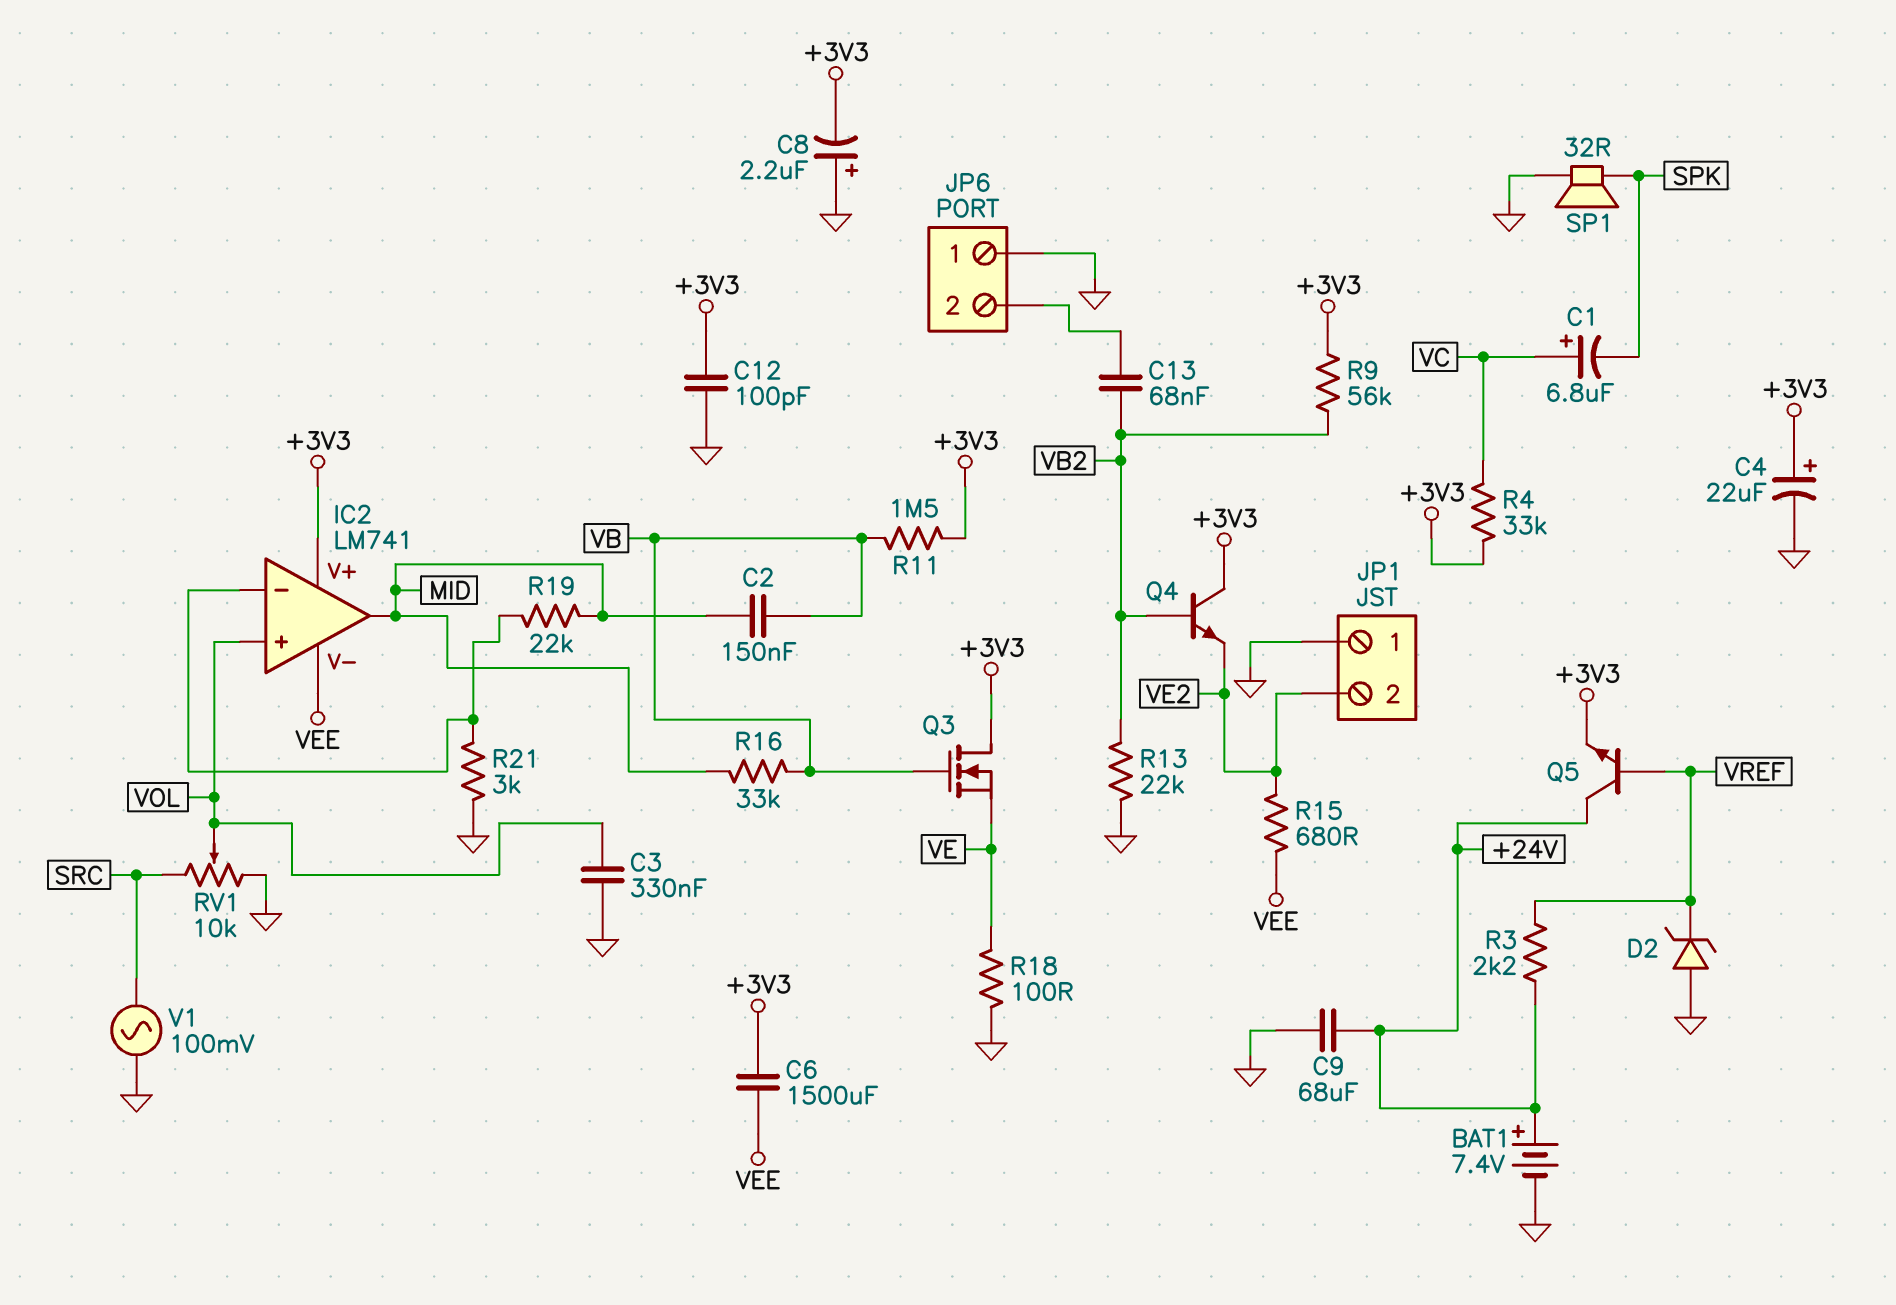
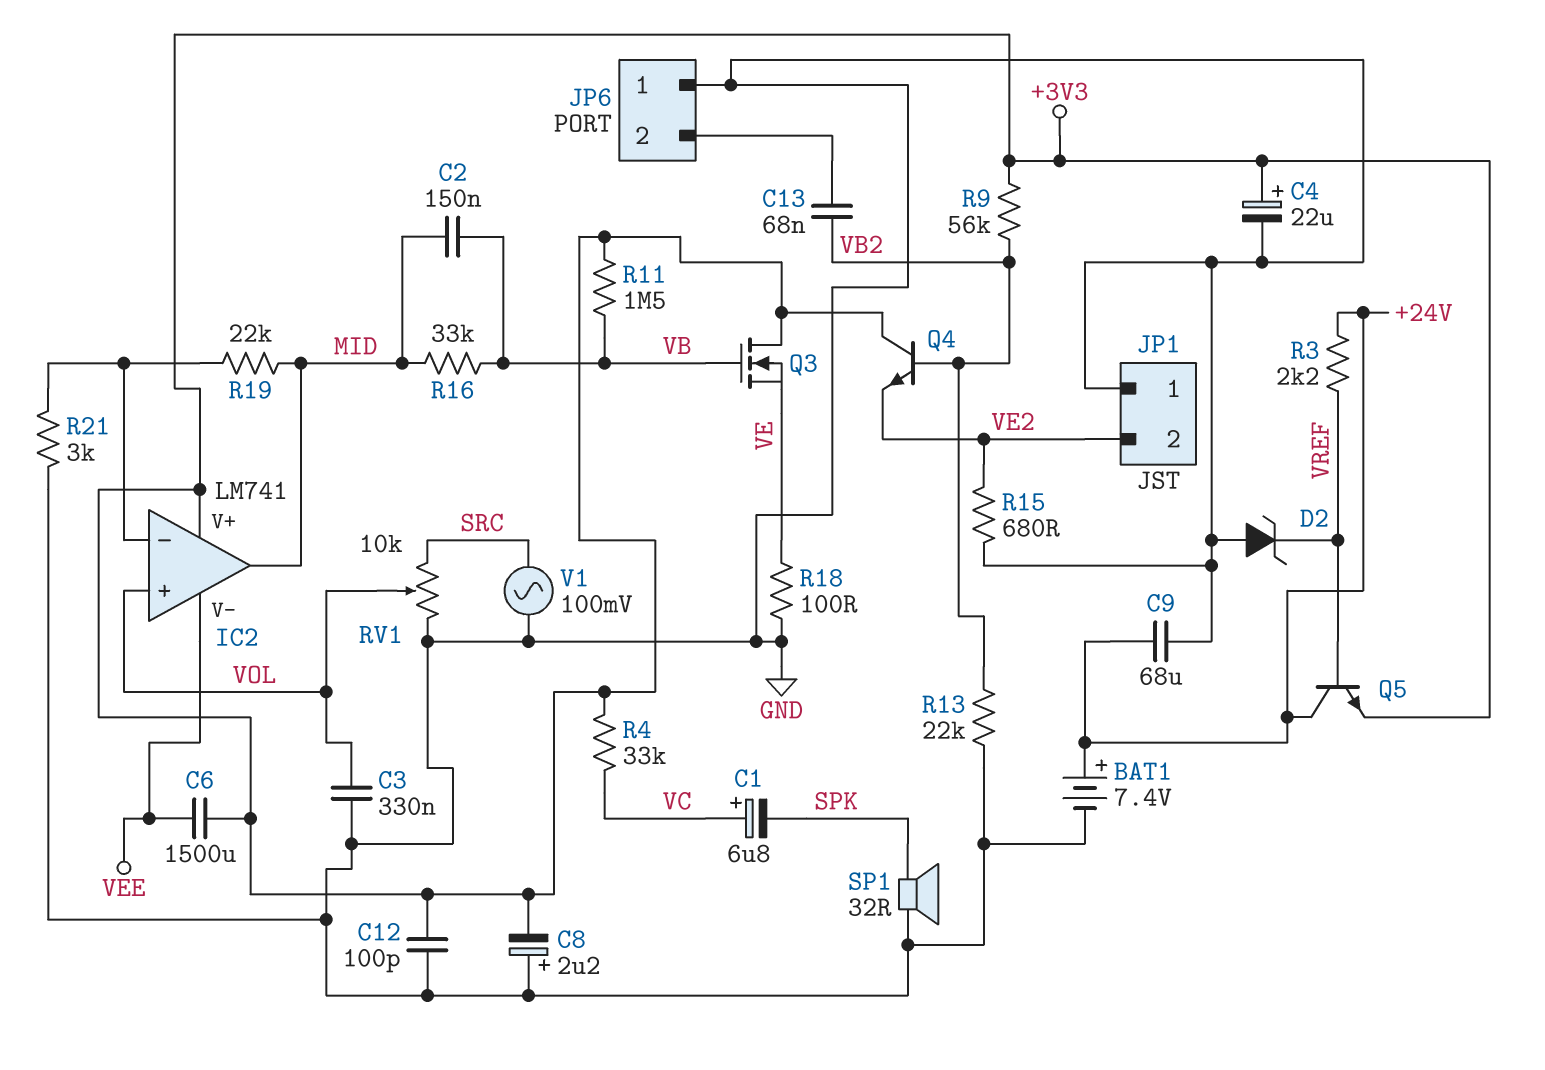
R15: 680 (VE2, VEE) -> 680 (GND, VE2)

